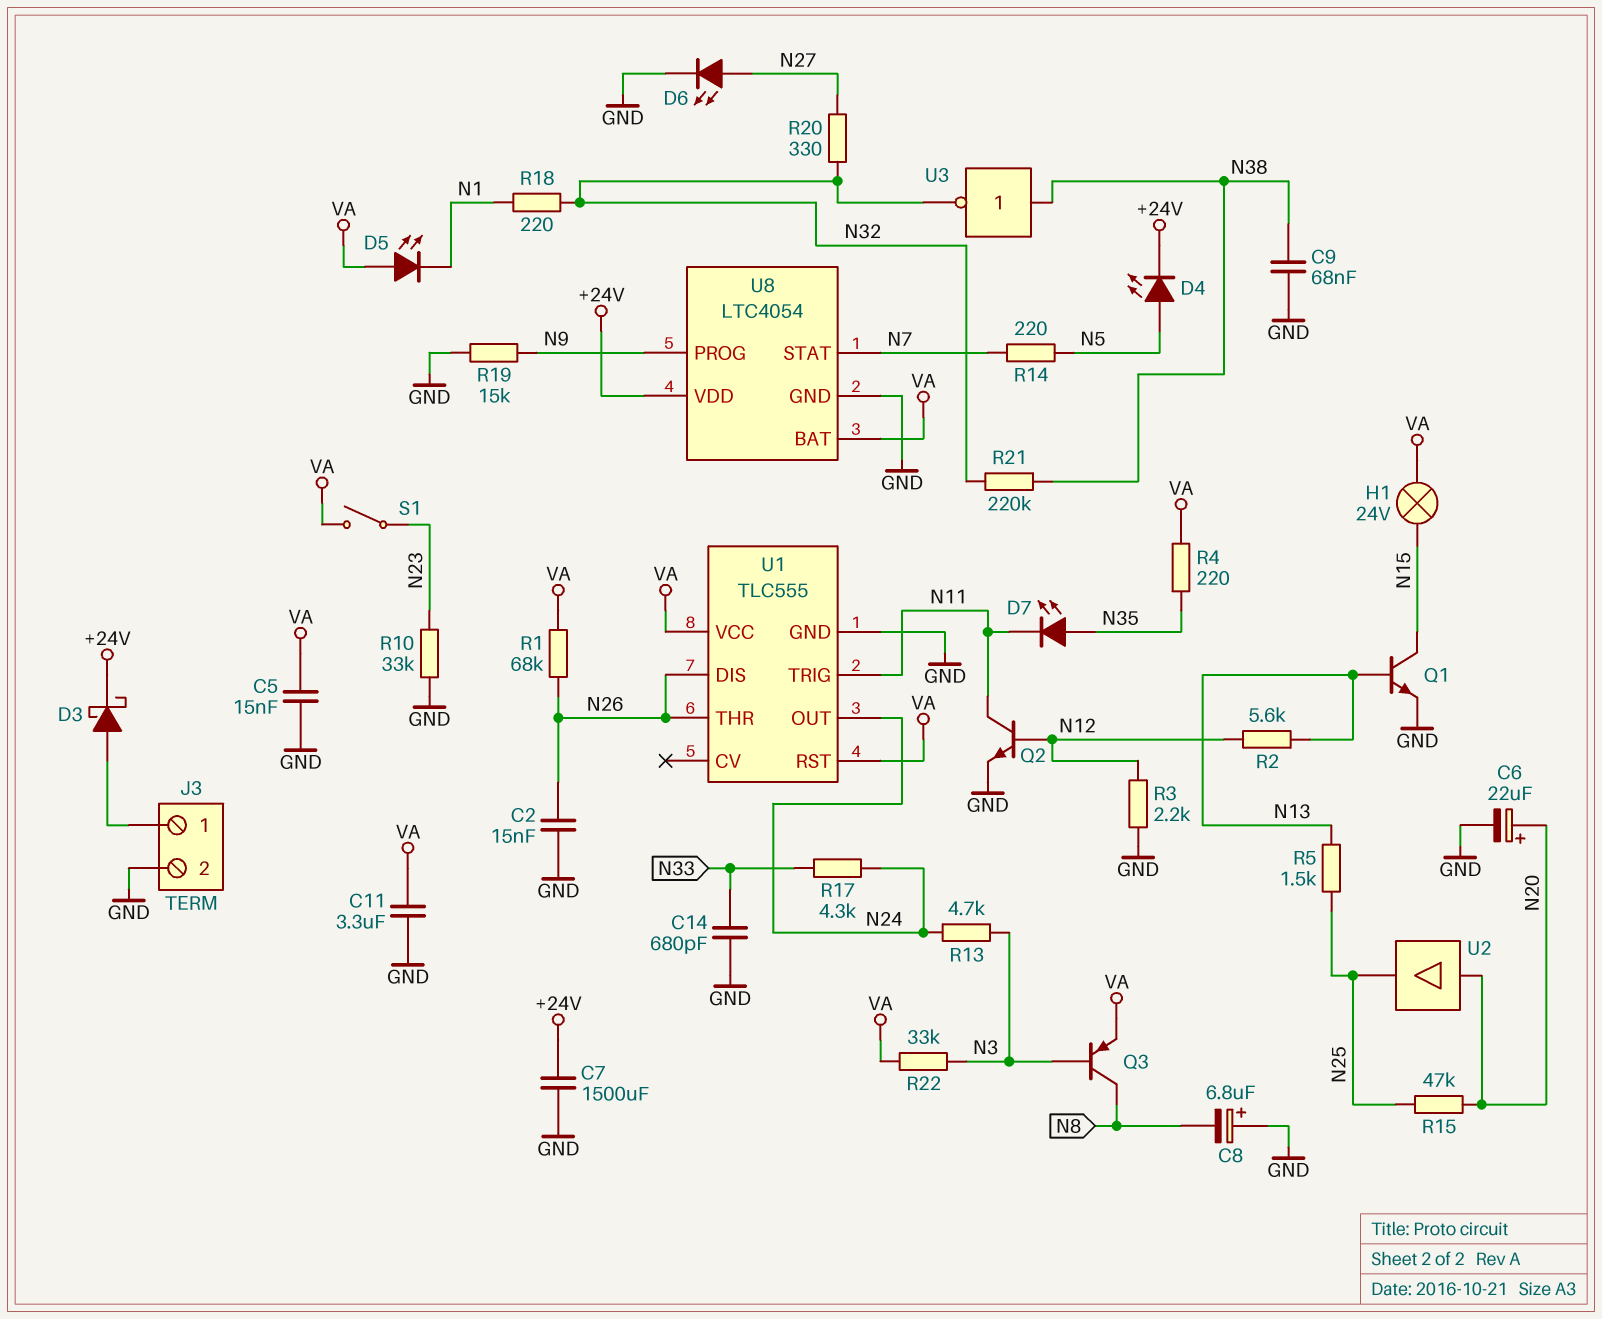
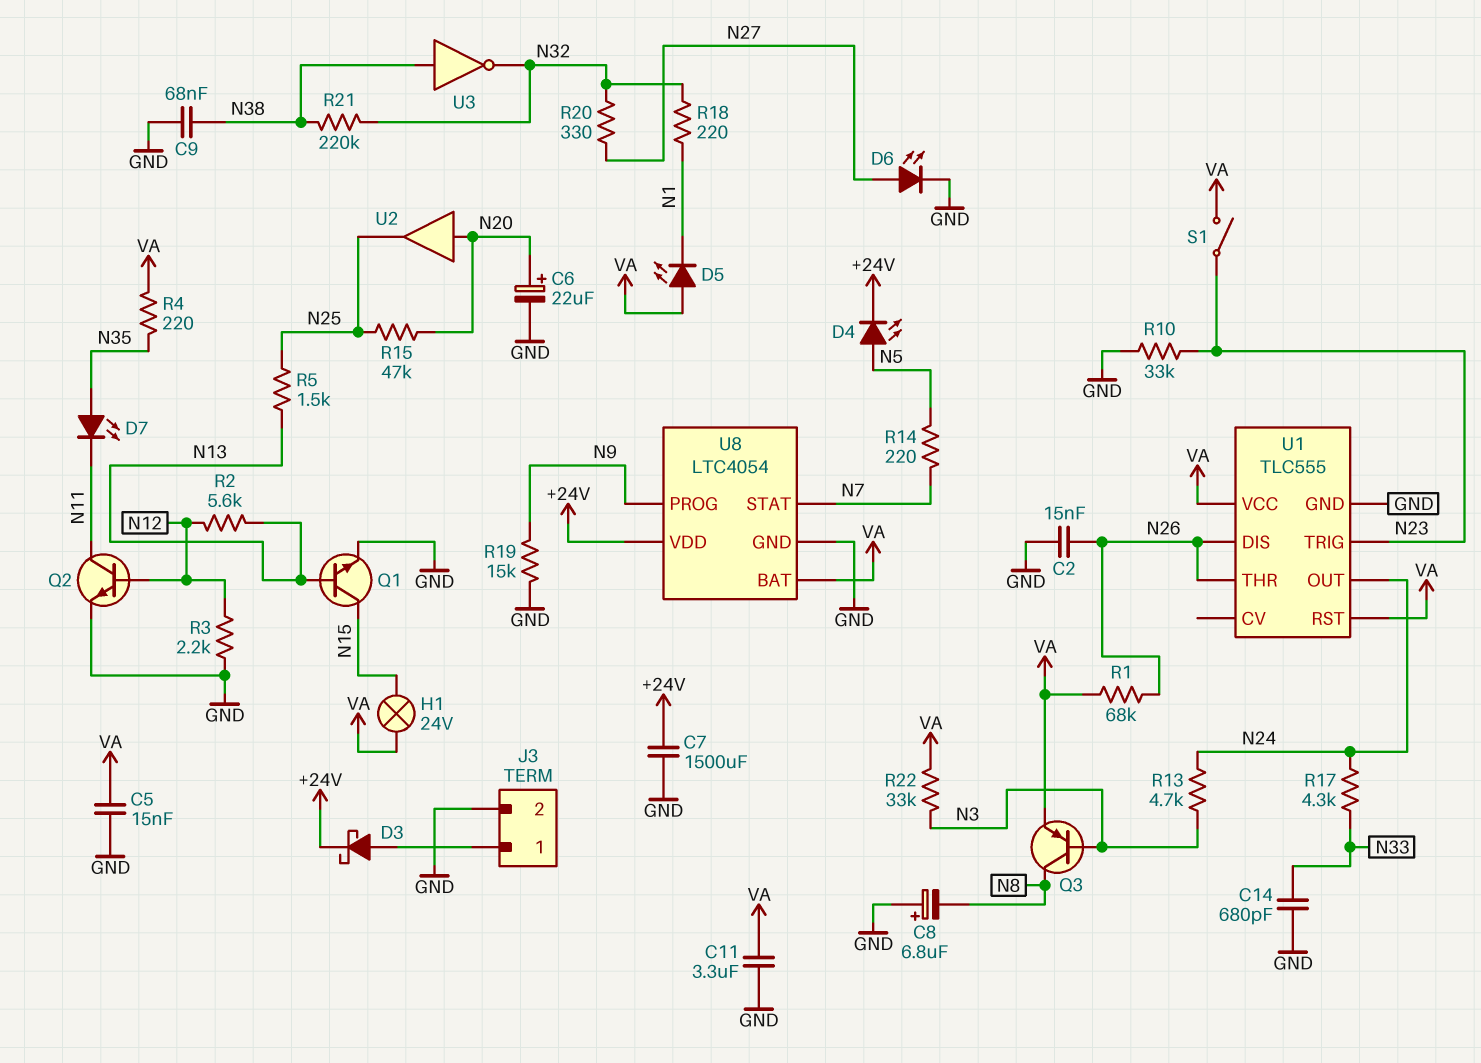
U1 pin TRIG: N11 -> N23

